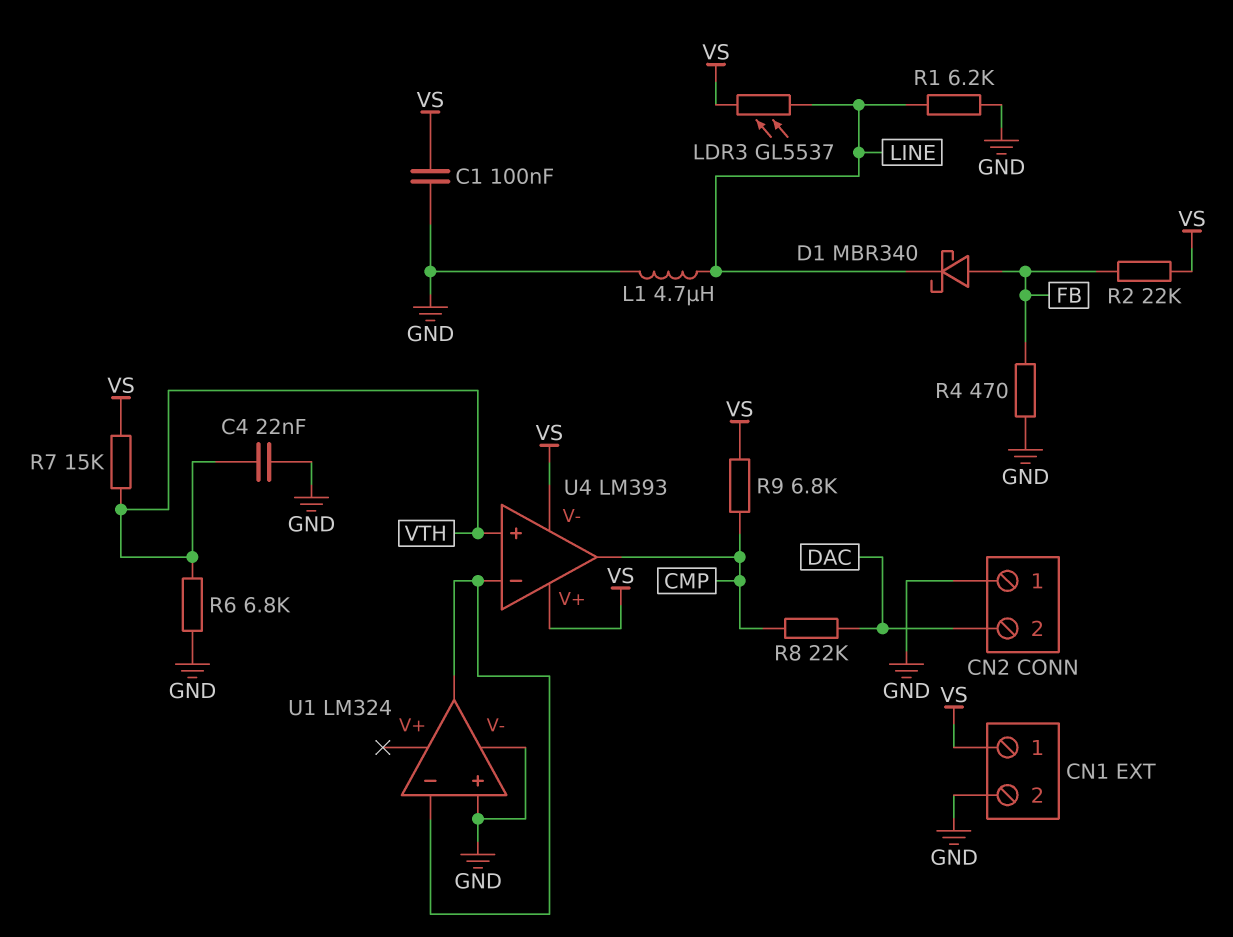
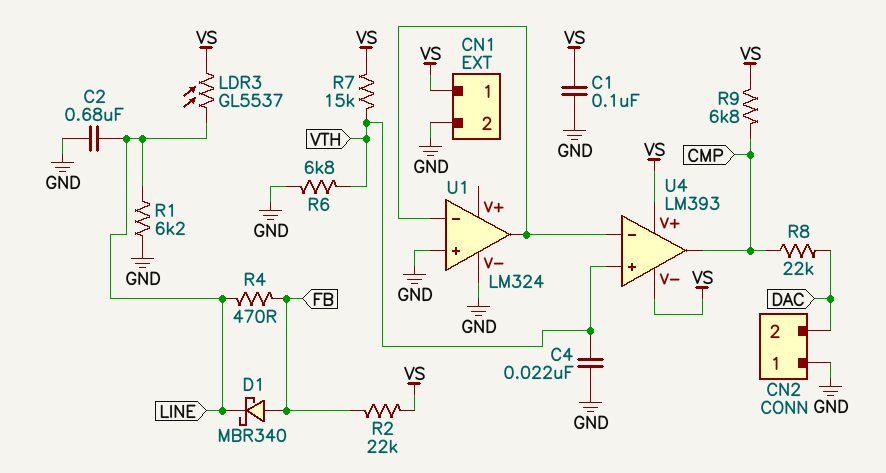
C2: none -> 680nF (GND, LINE)
L1: 4.7uH (GND, LINE) -> none
R4: 470 (FB, GND) -> 470 (FB, LINE)

